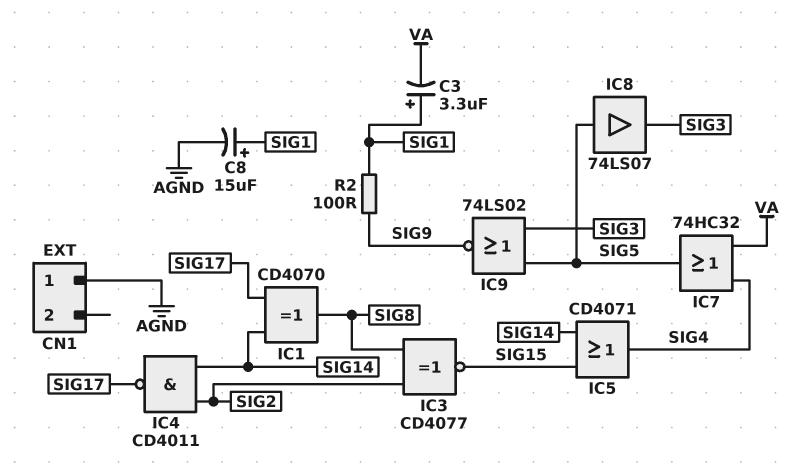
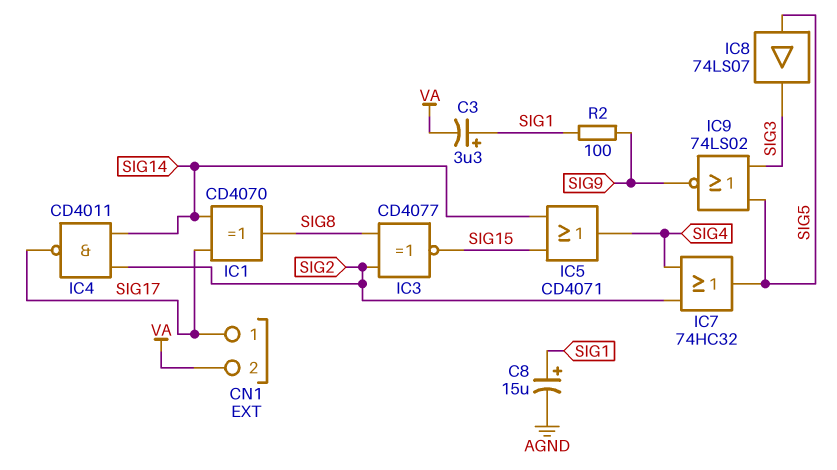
CN1 pin 1: AGND -> SIG17
CN1 pin 2: none -> VA
IC7: OR 74HC32 (in SIG4, in VA, out SIG5) -> OR 74HC32 (in SIG2, in SIG4, out SIG5)

